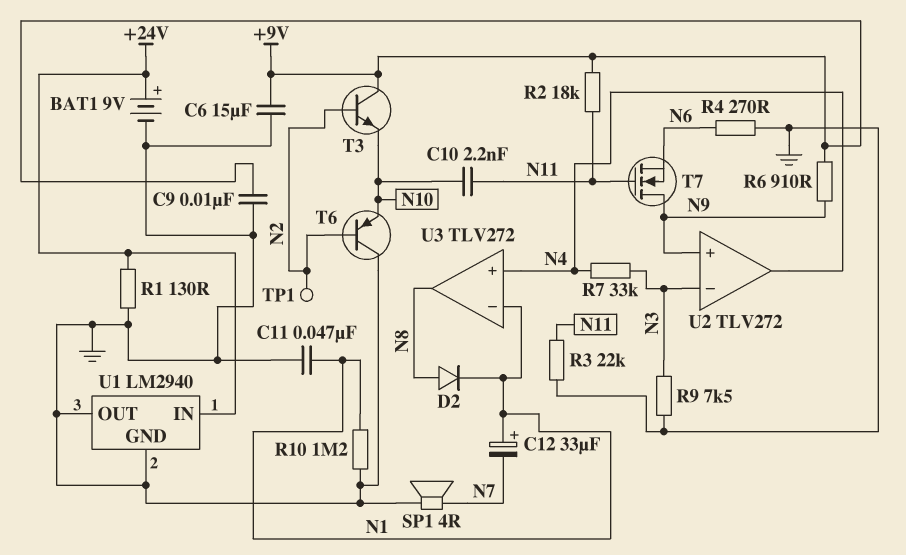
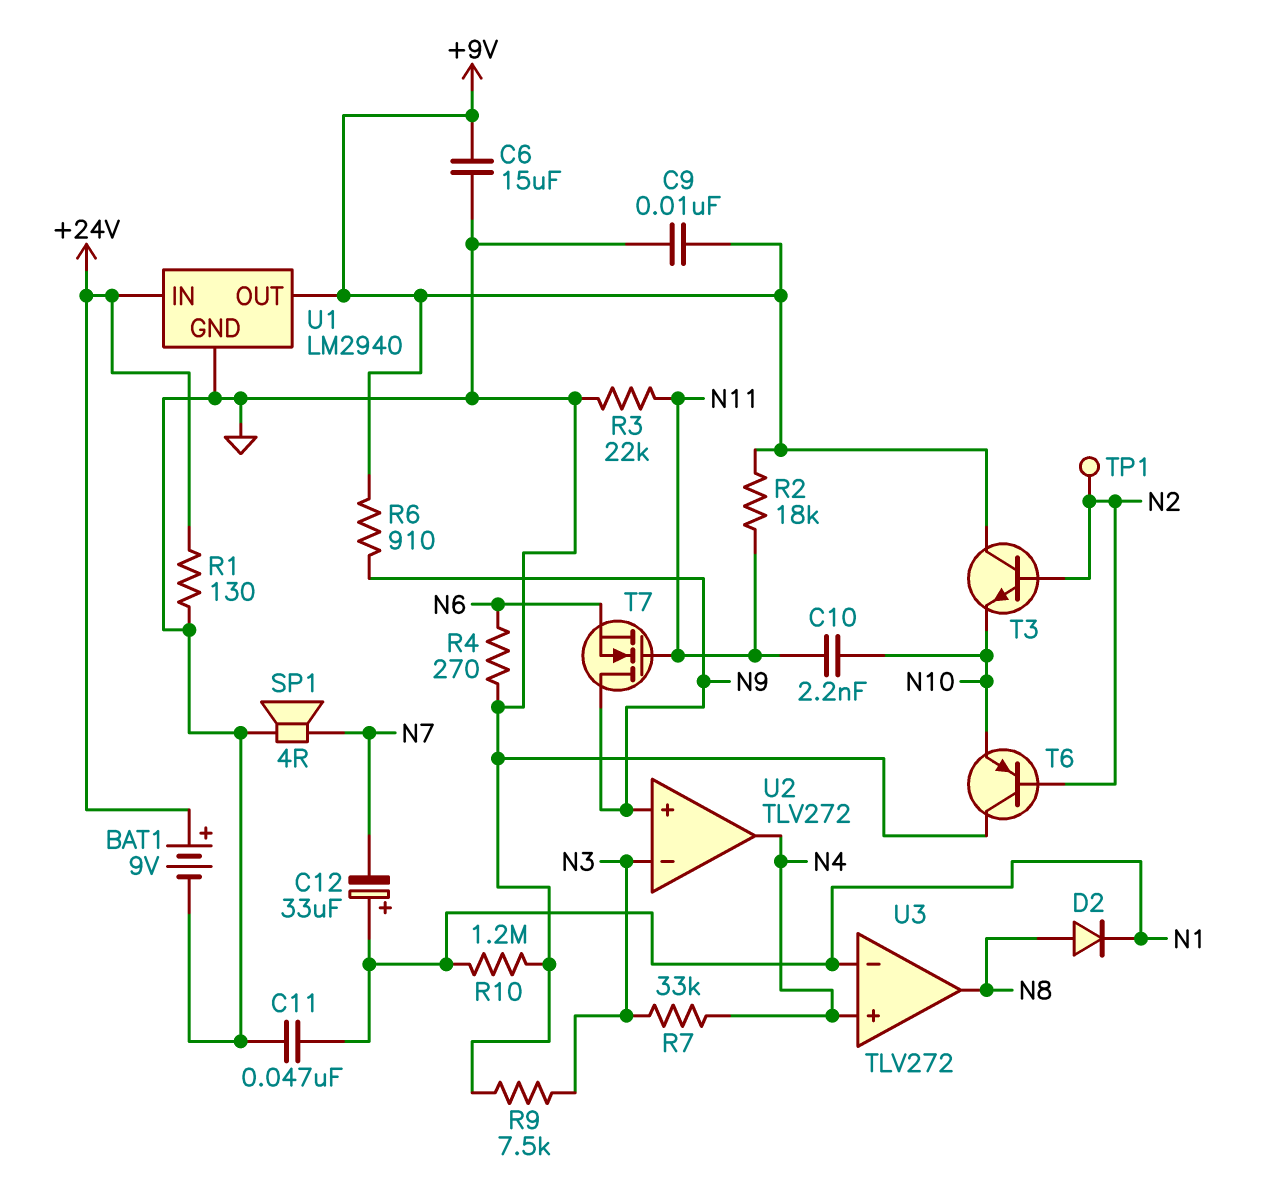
U1 pin OUT: GND -> +9V

